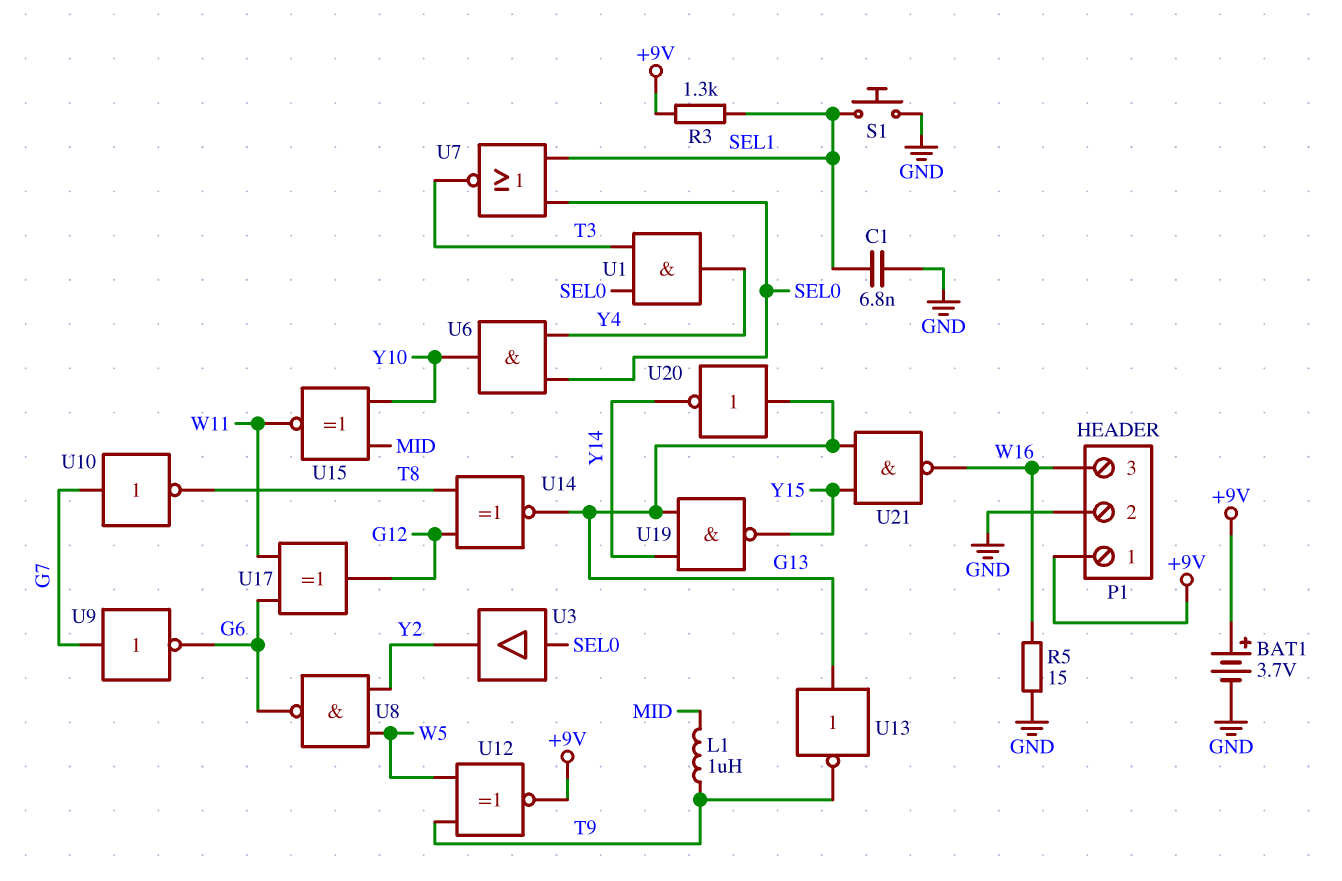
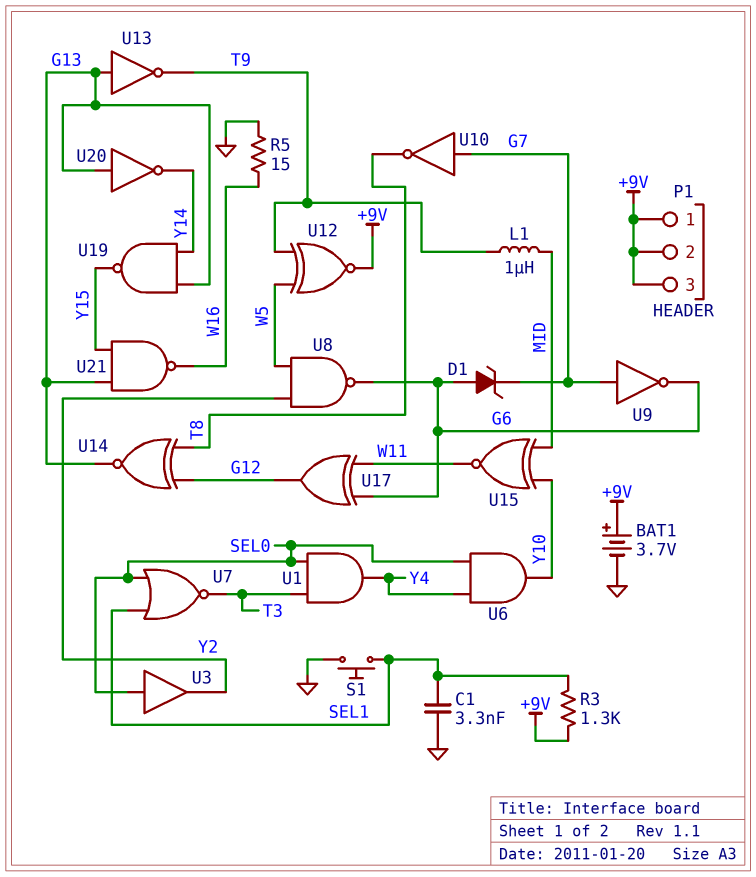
C1: 6.8nF (GND, SEL1) -> 3.3nF (GND, SEL1)
D1: none -> zener (A G6, K G7)
P1 pin 2: GND -> +9V
P1 pin 3: W16 -> +9V

